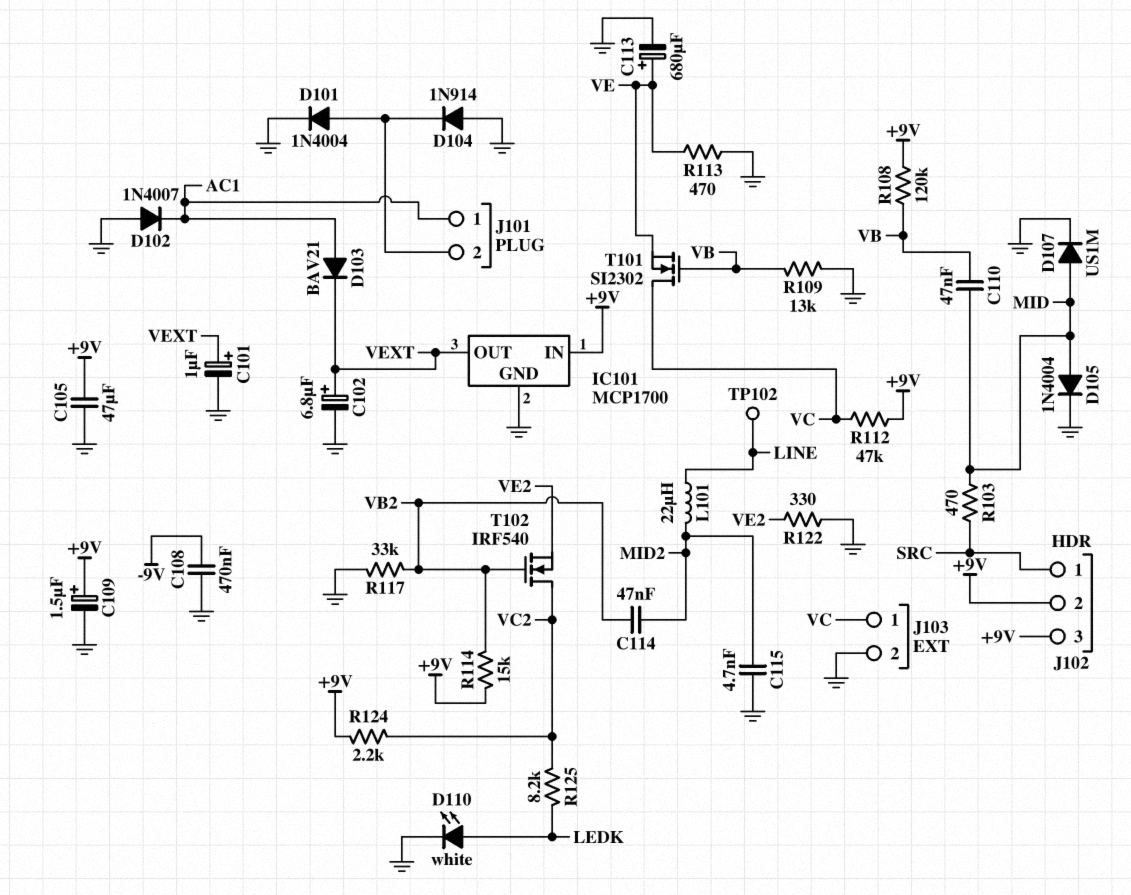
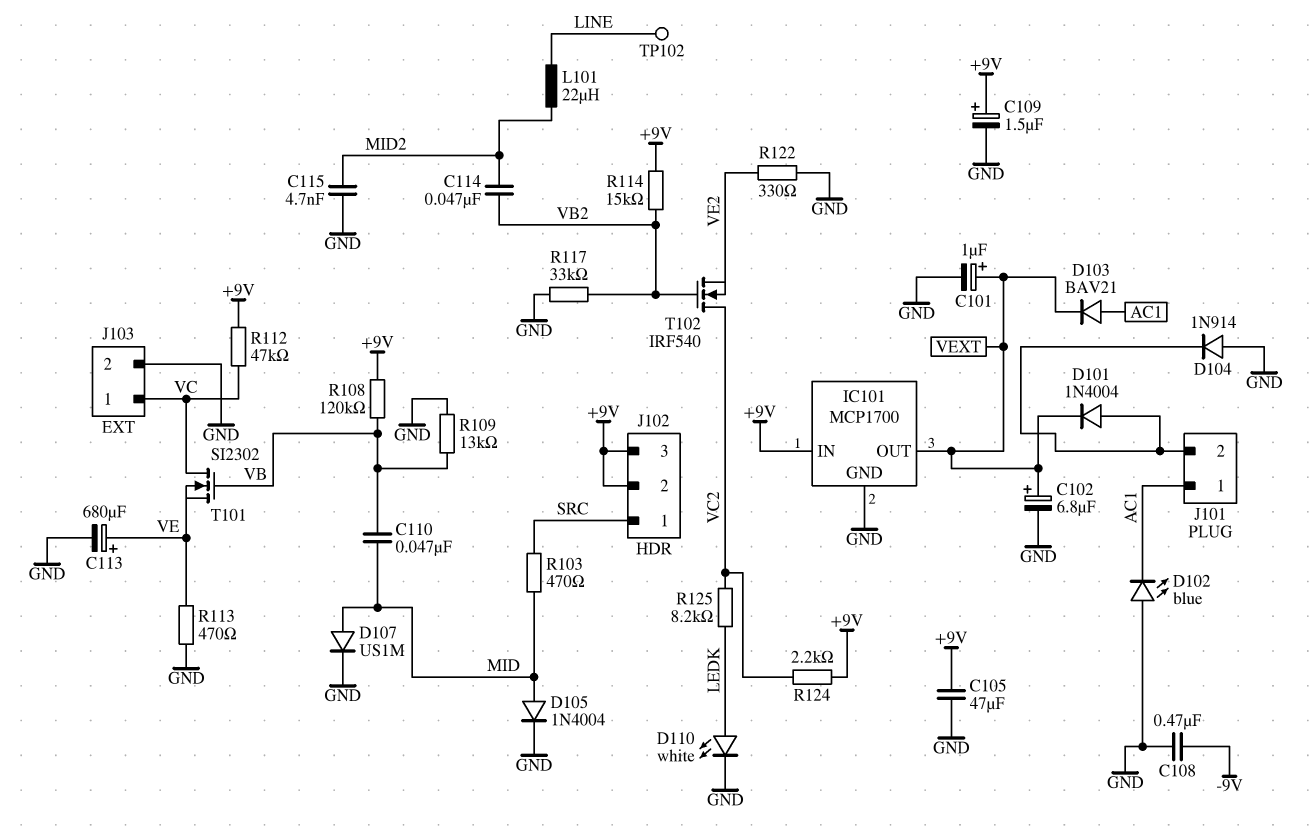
D101: diode 1N4004 (A J101/2, K GND) -> diode 1N4004 (A J101/2, K VEXT)
D102: diode 1N4007 (A GND, K AC1) -> LED blue (A GND, K AC1)

